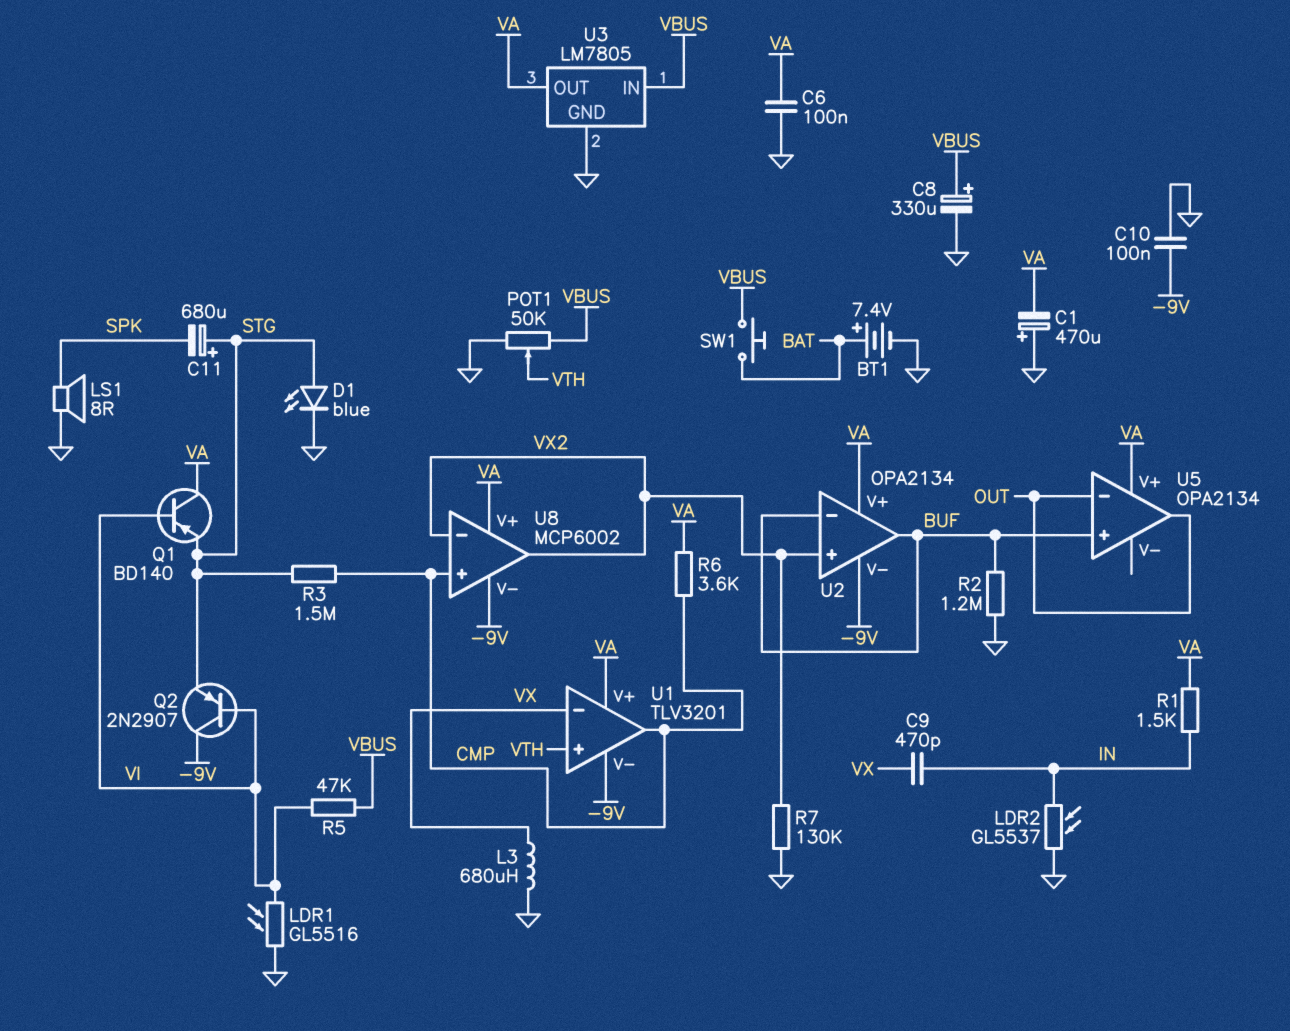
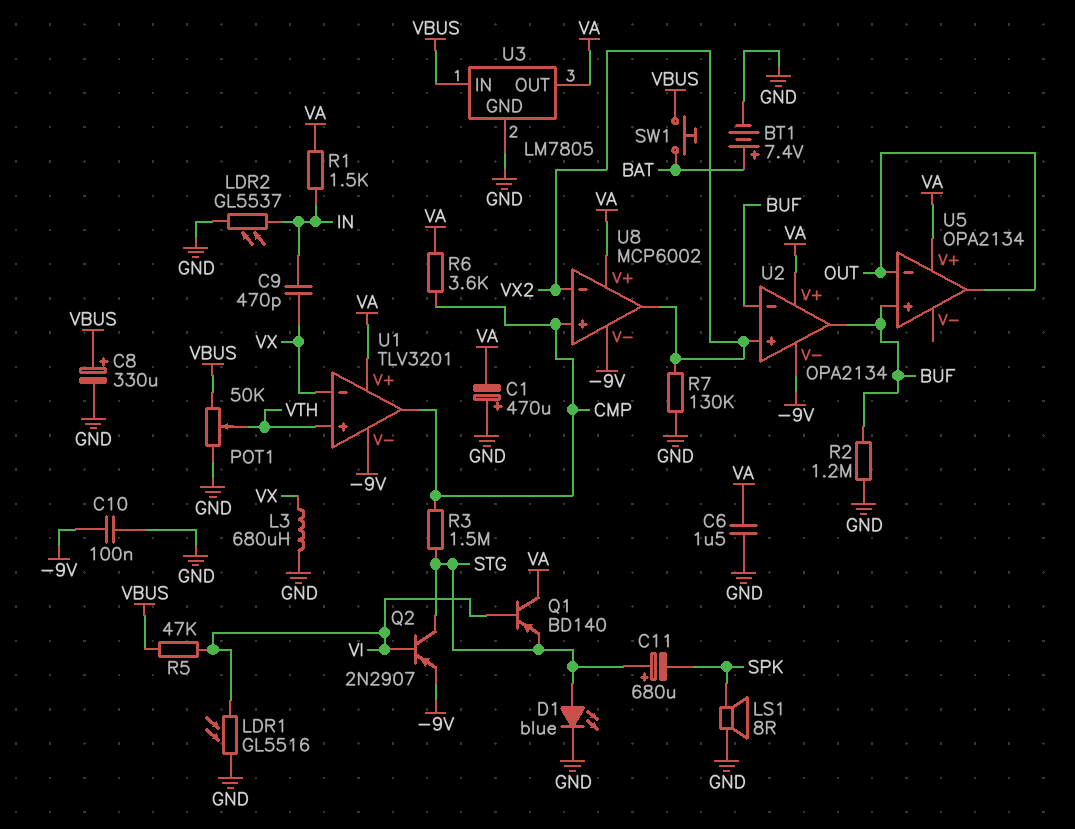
C6: 100nF (GND, VA) -> 1.5uF (GND, VA)
Q2: PNP 2N2907 (B VI, C -9V, E STG) -> PNP 2N2907 (B VI, C STG, E -9V)

